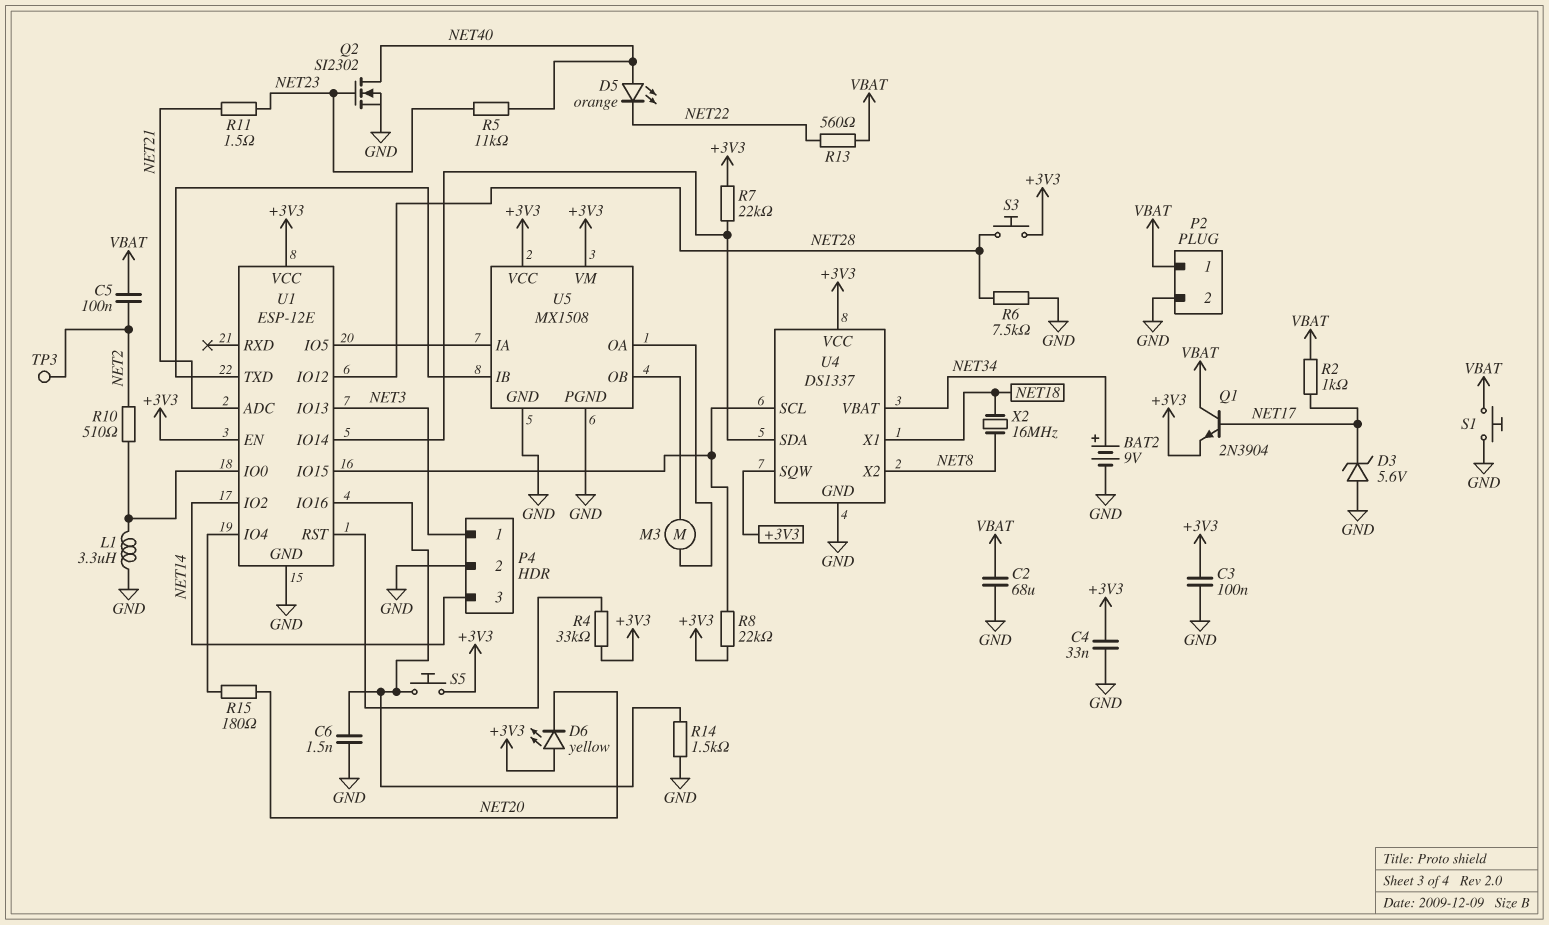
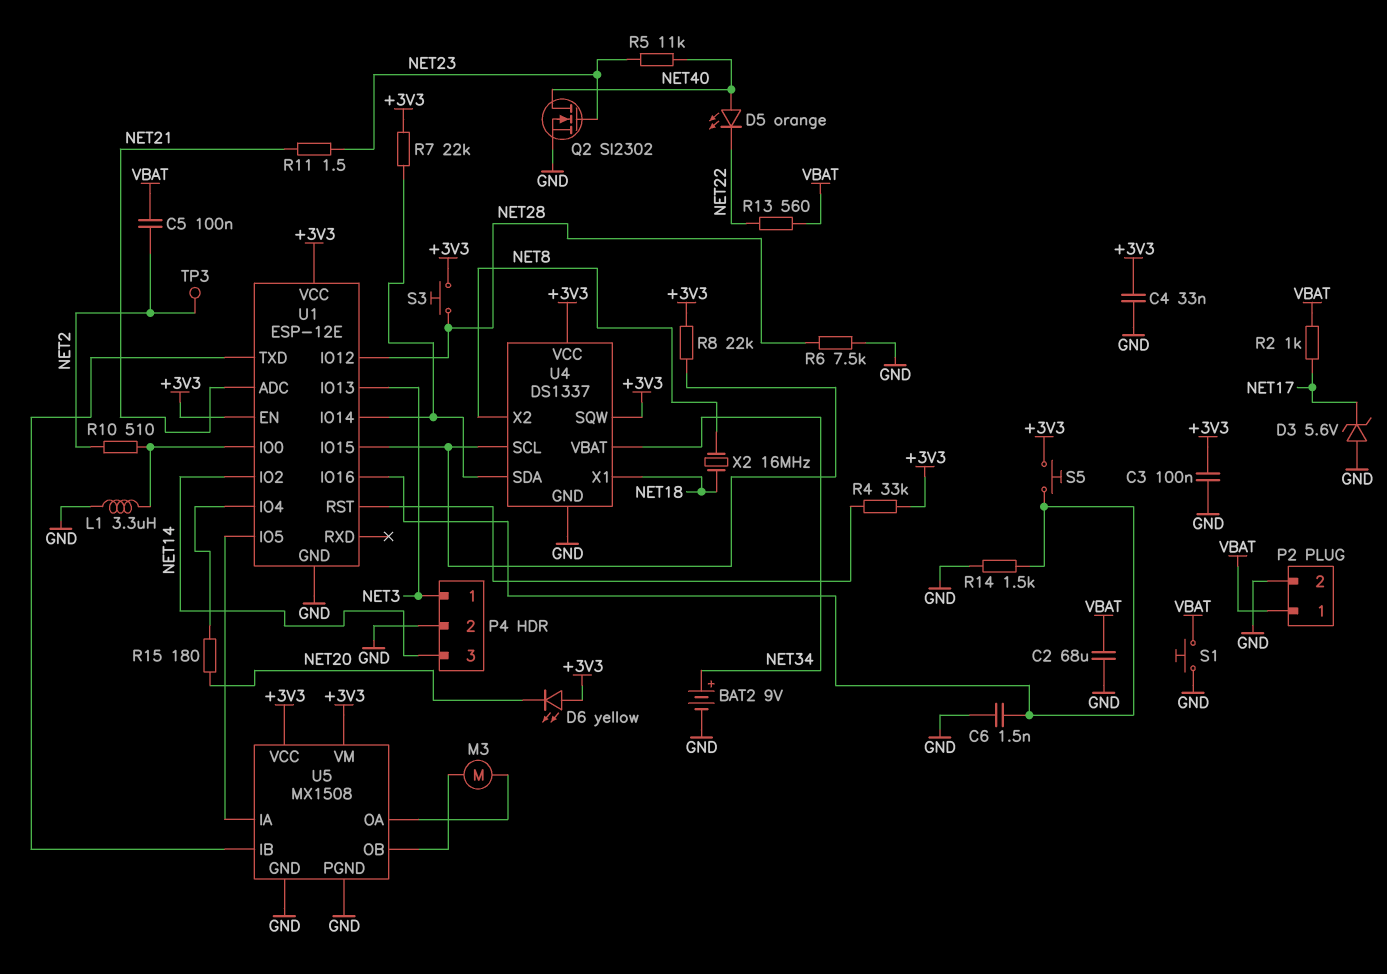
Q1: NPN 2N3904 (B NET17, C VBAT, E +3V3) -> none

